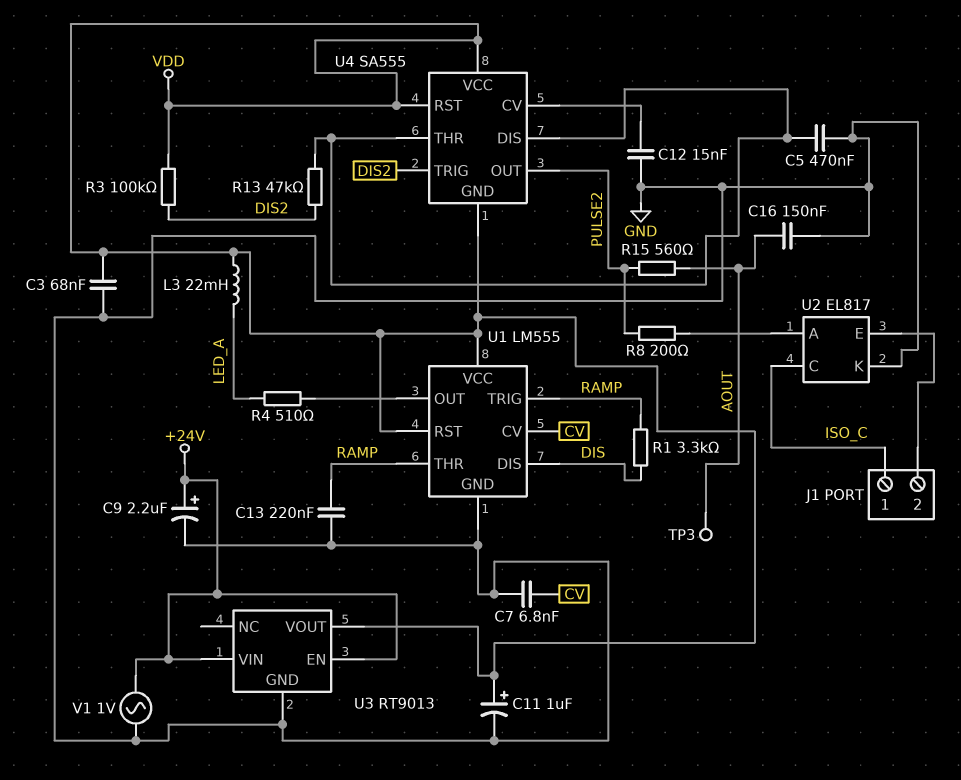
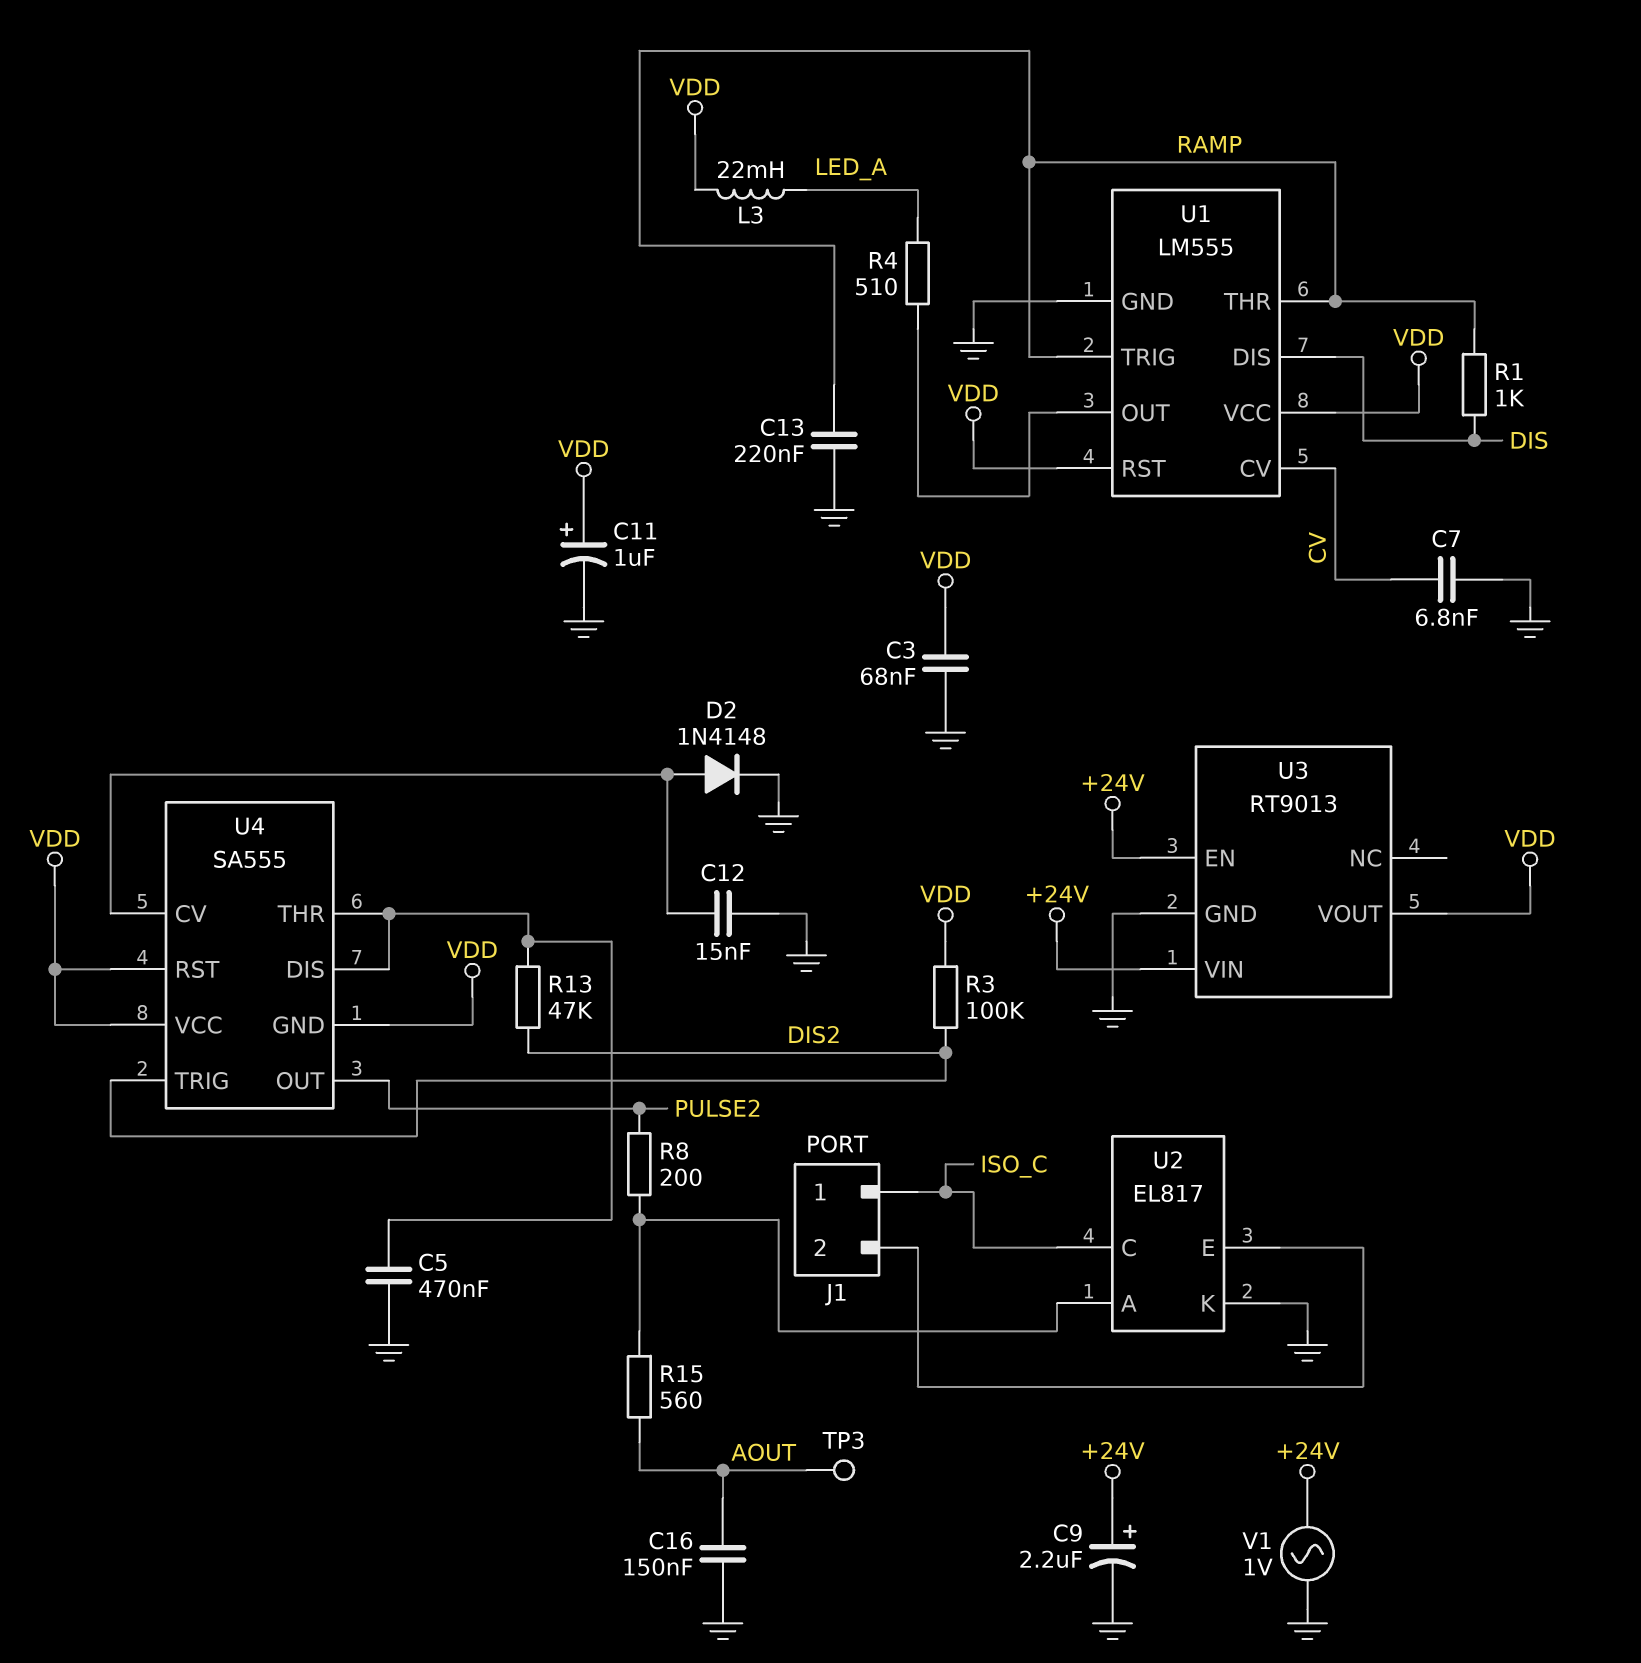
D2: none -> diode 1N4148 (A U4/CV, K GND)
R1: 3.3k (DIS, RAMP) -> 1k (DIS, RAMP)
R15: 560 (AOUT, PULSE2) -> 560 (AOUT, U2/A)

